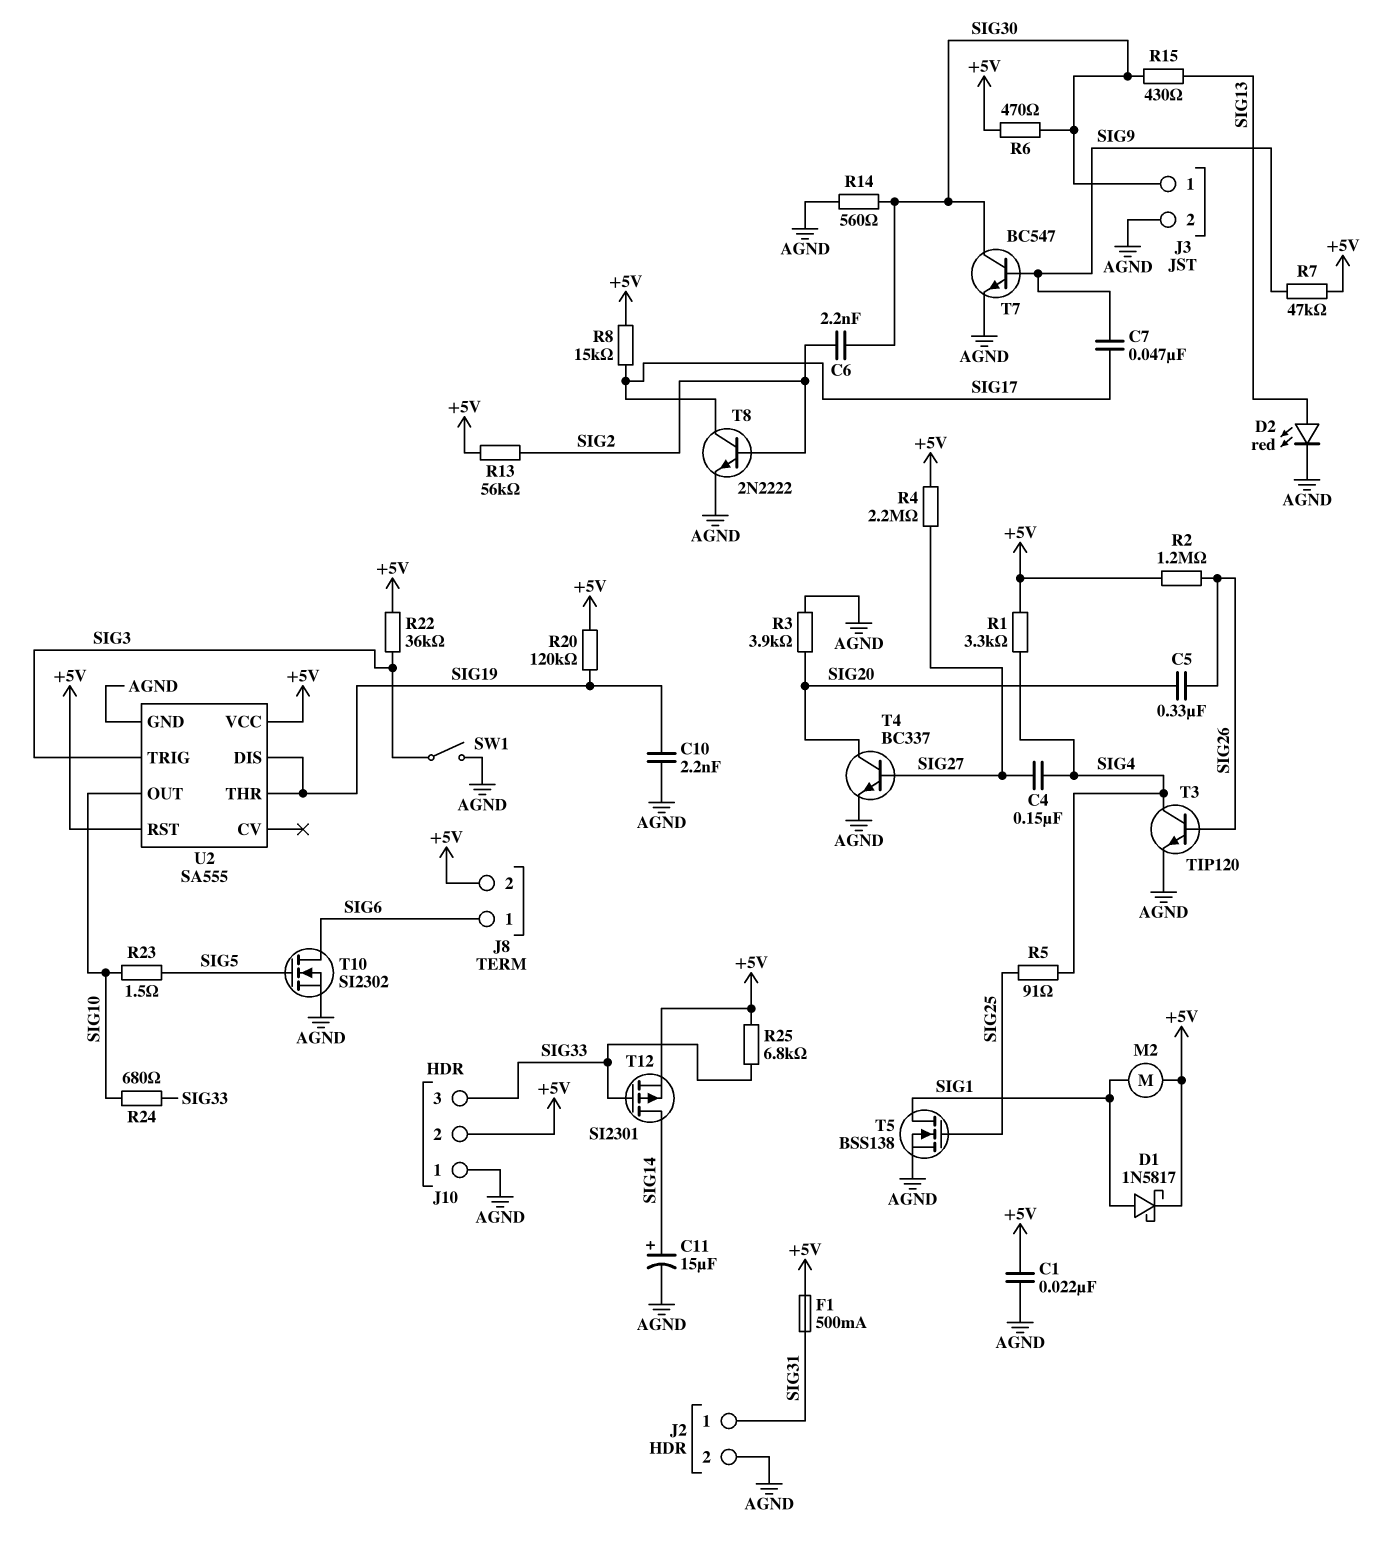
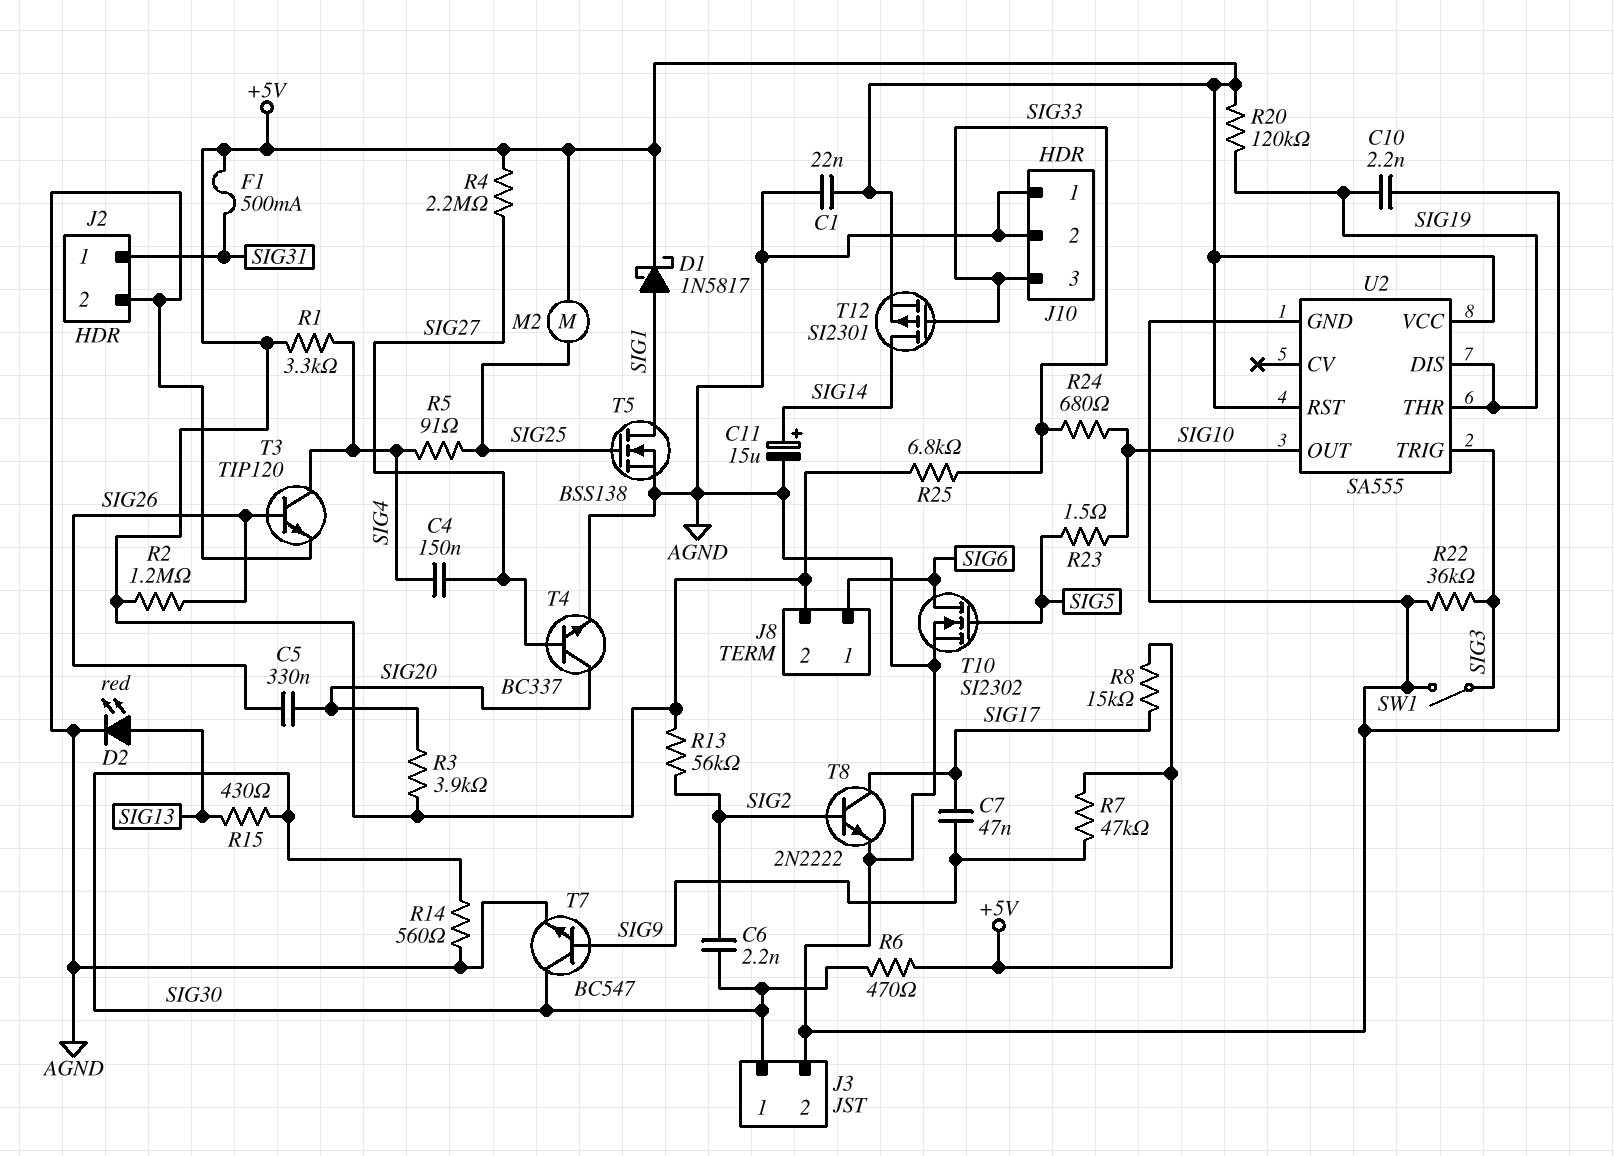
J10 pin 2: +5V -> AGND
M2: motor (+5V, SIG1) -> motor (+5V, SIG25)
R3: 3.9k (AGND, SIG20) -> 3.9k (+5V, SIG20)
R22: 36k (+5V, SIG3) -> 36k (AGND, SIG3)

